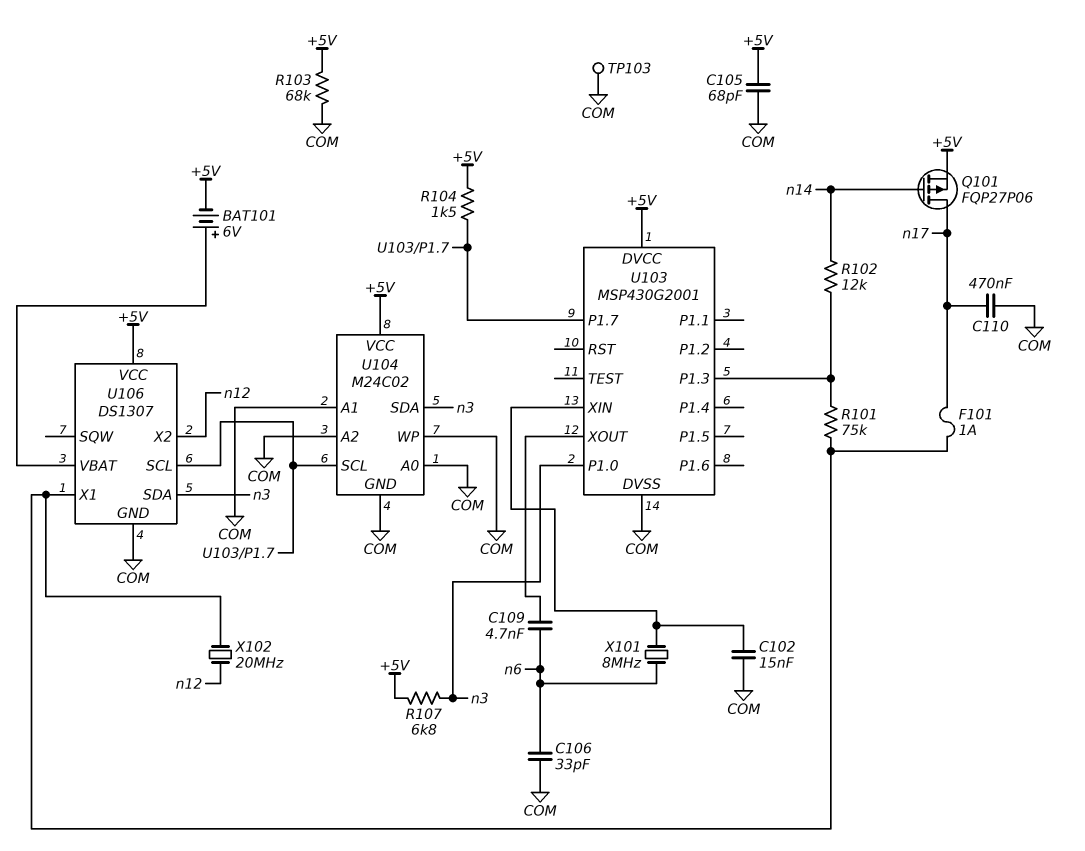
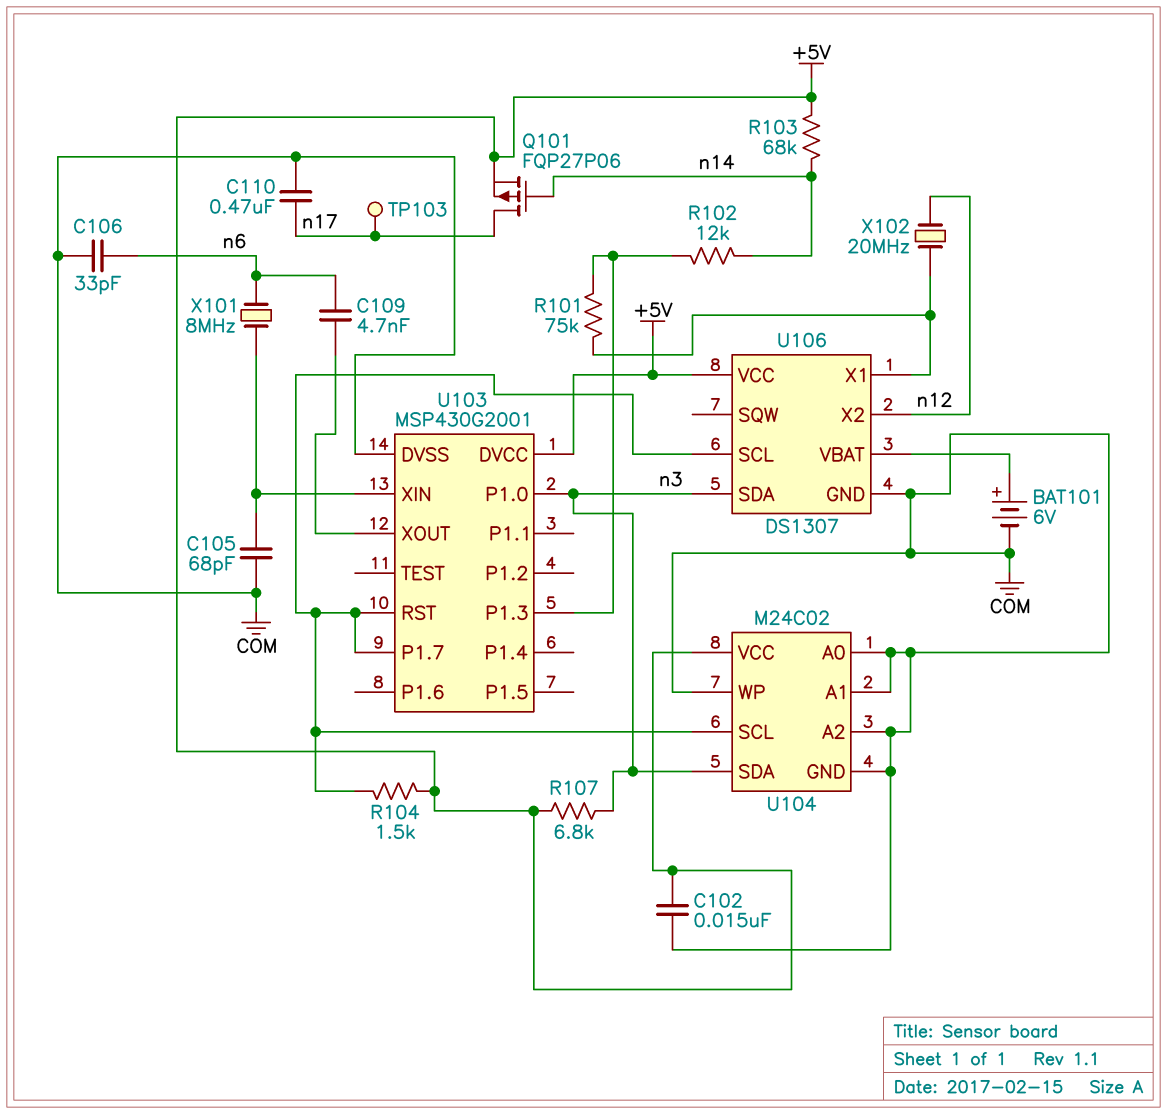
BAT101: 6V (plus U106/VBAT, minus +5V) -> 6V (plus U106/VBAT, minus COM)
C102: 15nF (COM, U103/XIN) -> 15nF (+5V, COM)
C105: 68pF (+5V, COM) -> 68pF (COM, U103/XIN)
F101: 1A (U106/X1, n17) -> none
R103: 68k (+5V, COM) -> 68k (+5V, n14)
TP103: test point (COM) -> test point (n17)
U103 pin RST: none -> U103/P1.7

